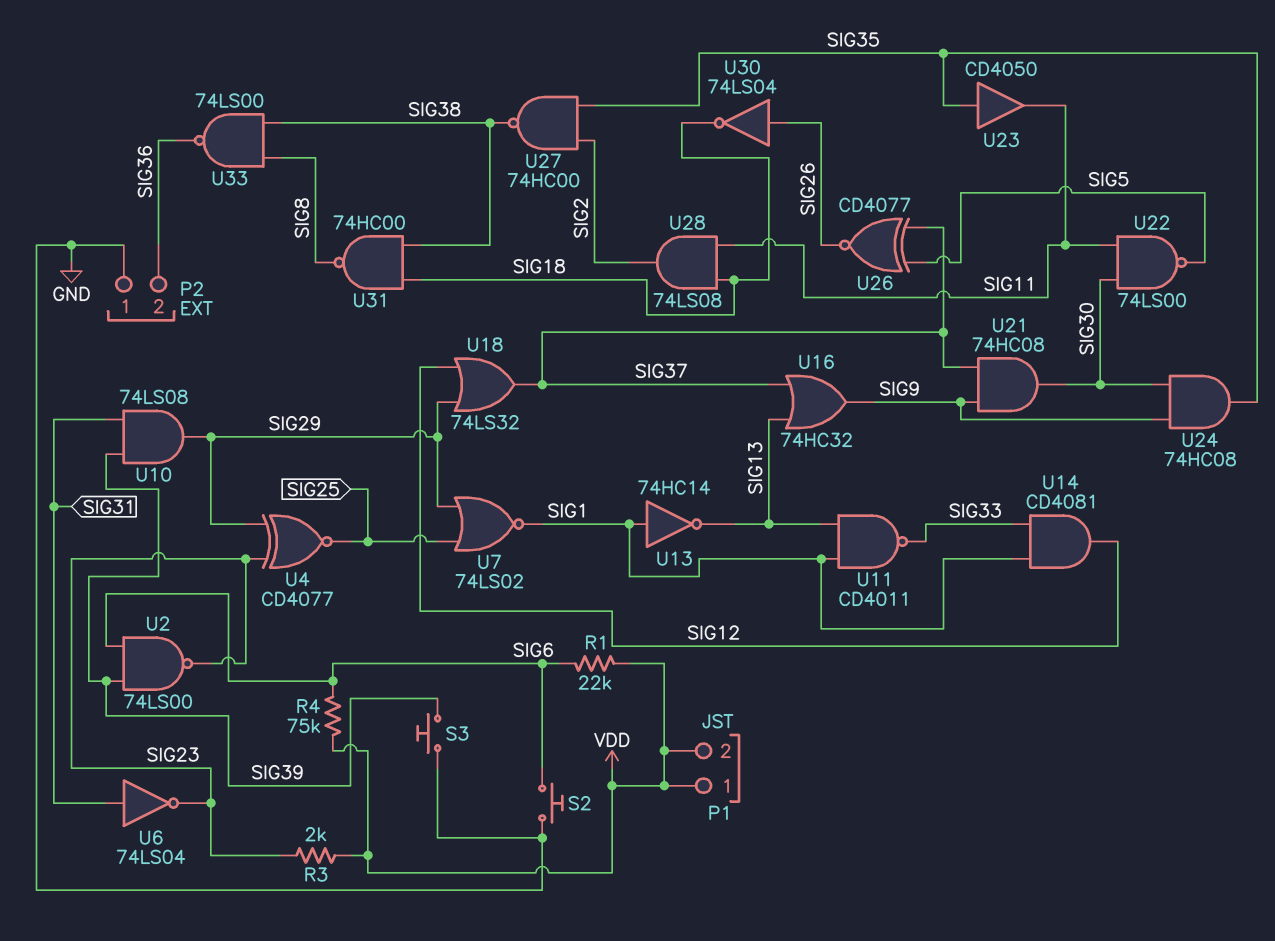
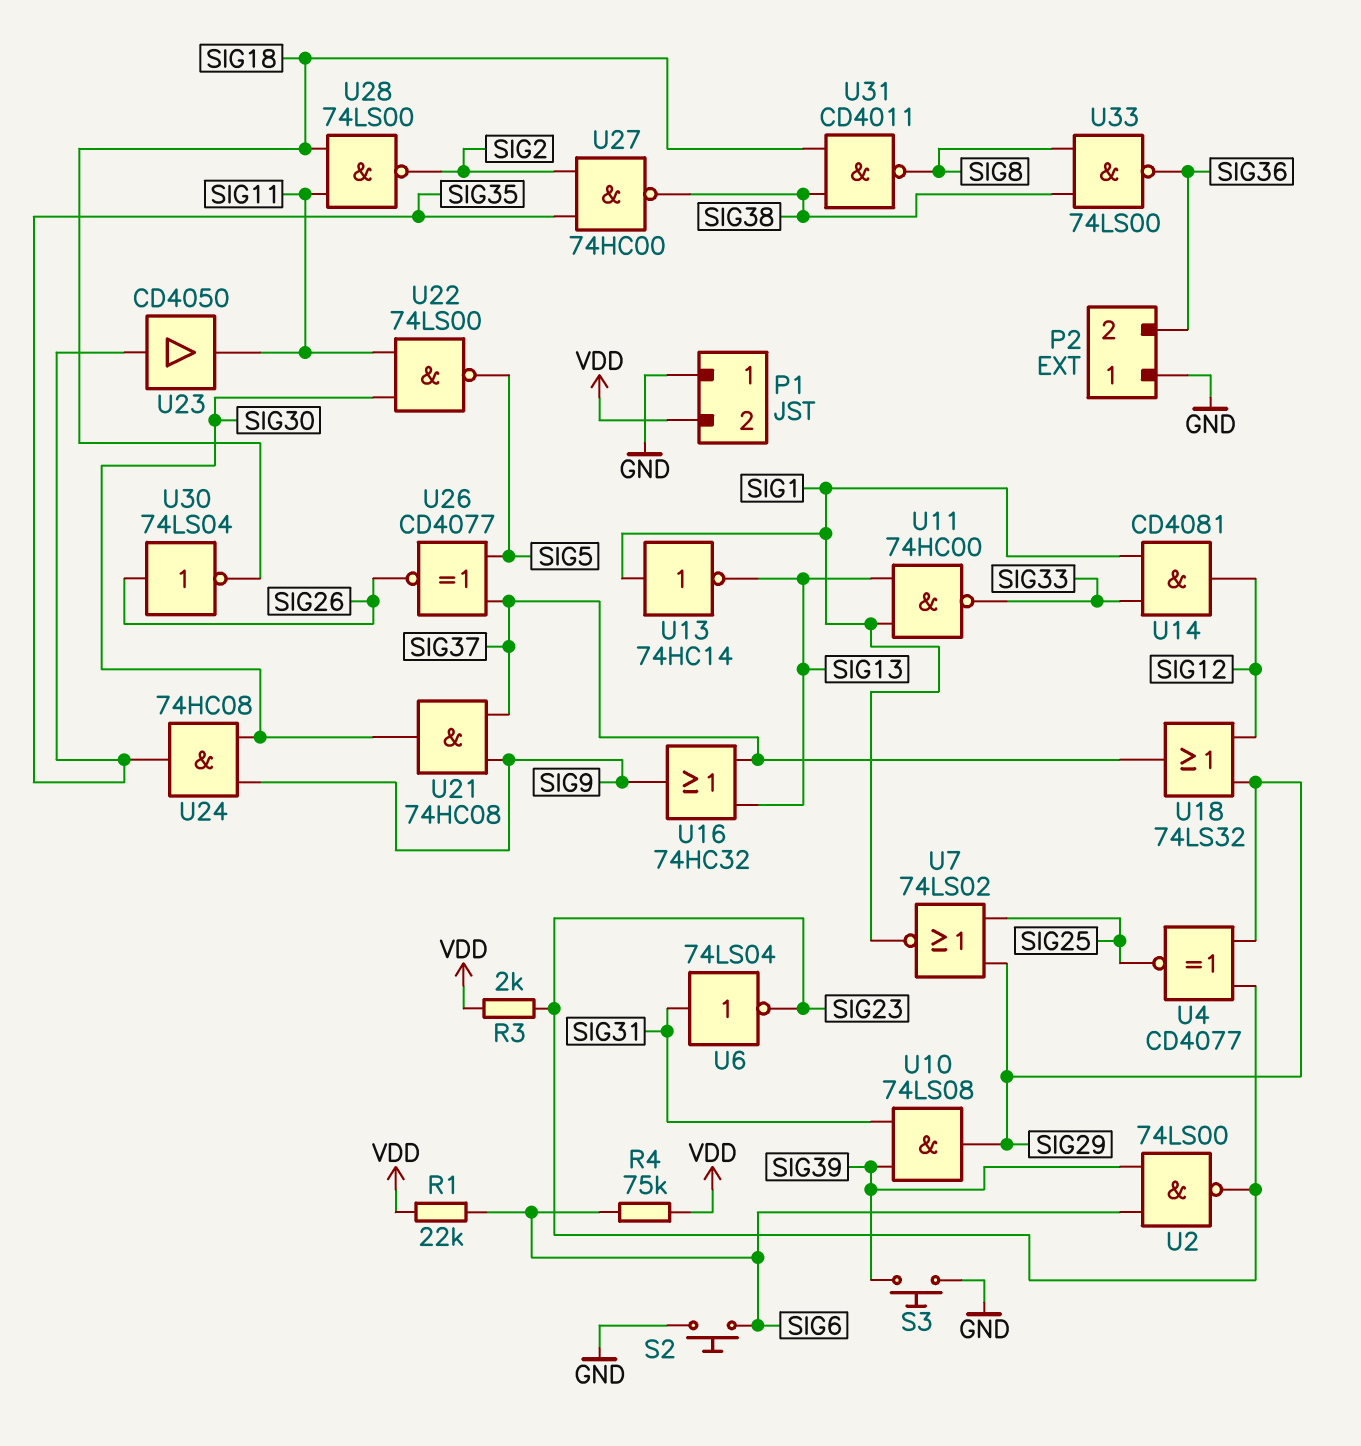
P1 pin 1: VDD -> GND
U11: NAND CD4011 (in SIG1, in SIG13, out SIG33) -> NAND 74HC00 (in SIG1, in SIG13, out SIG33)
U28: AND 74LS08 (in SIG11, in SIG18, out SIG2) -> NAND 74LS00 (in SIG11, in SIG18, out SIG2)
U31: NAND 74HC00 (in SIG18, in SIG38, out SIG8) -> NAND CD4011 (in SIG18, in SIG38, out SIG8)

